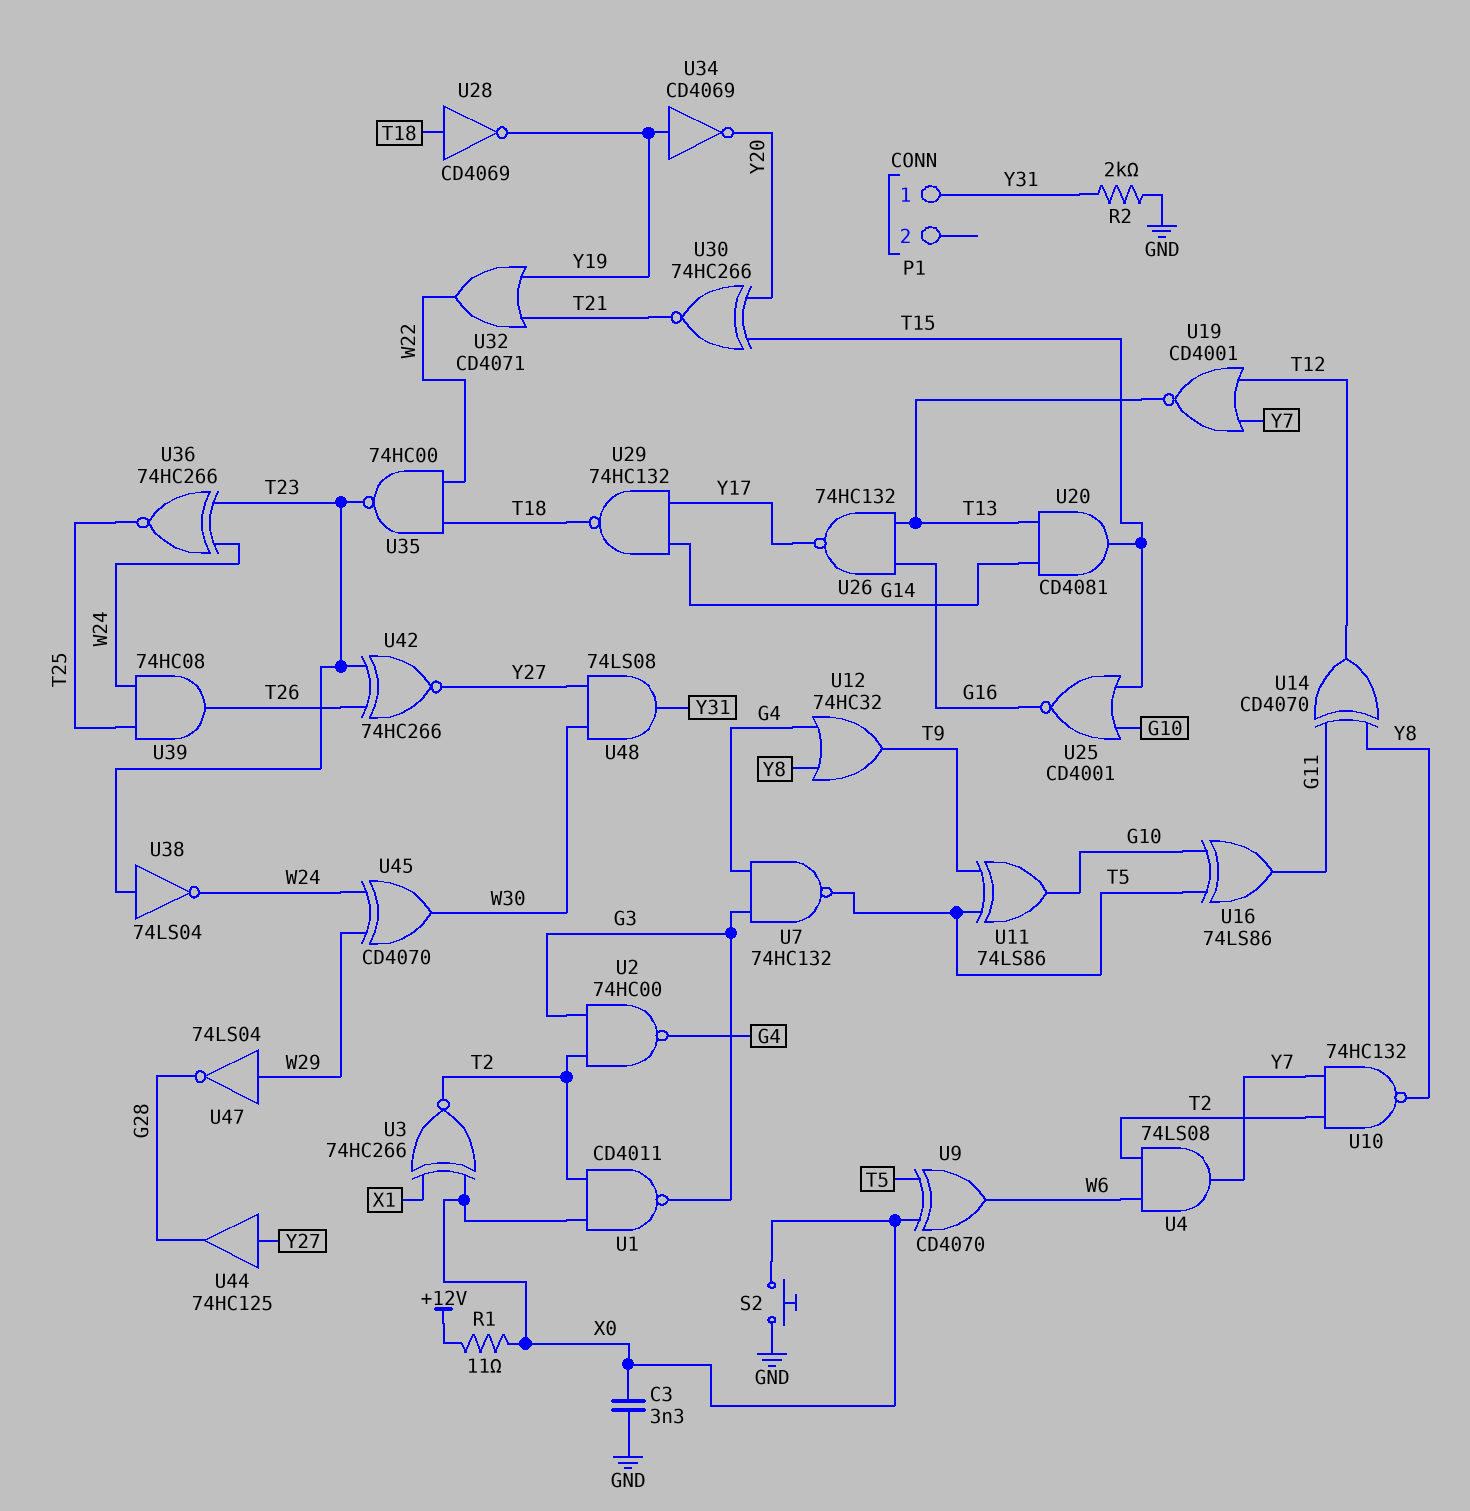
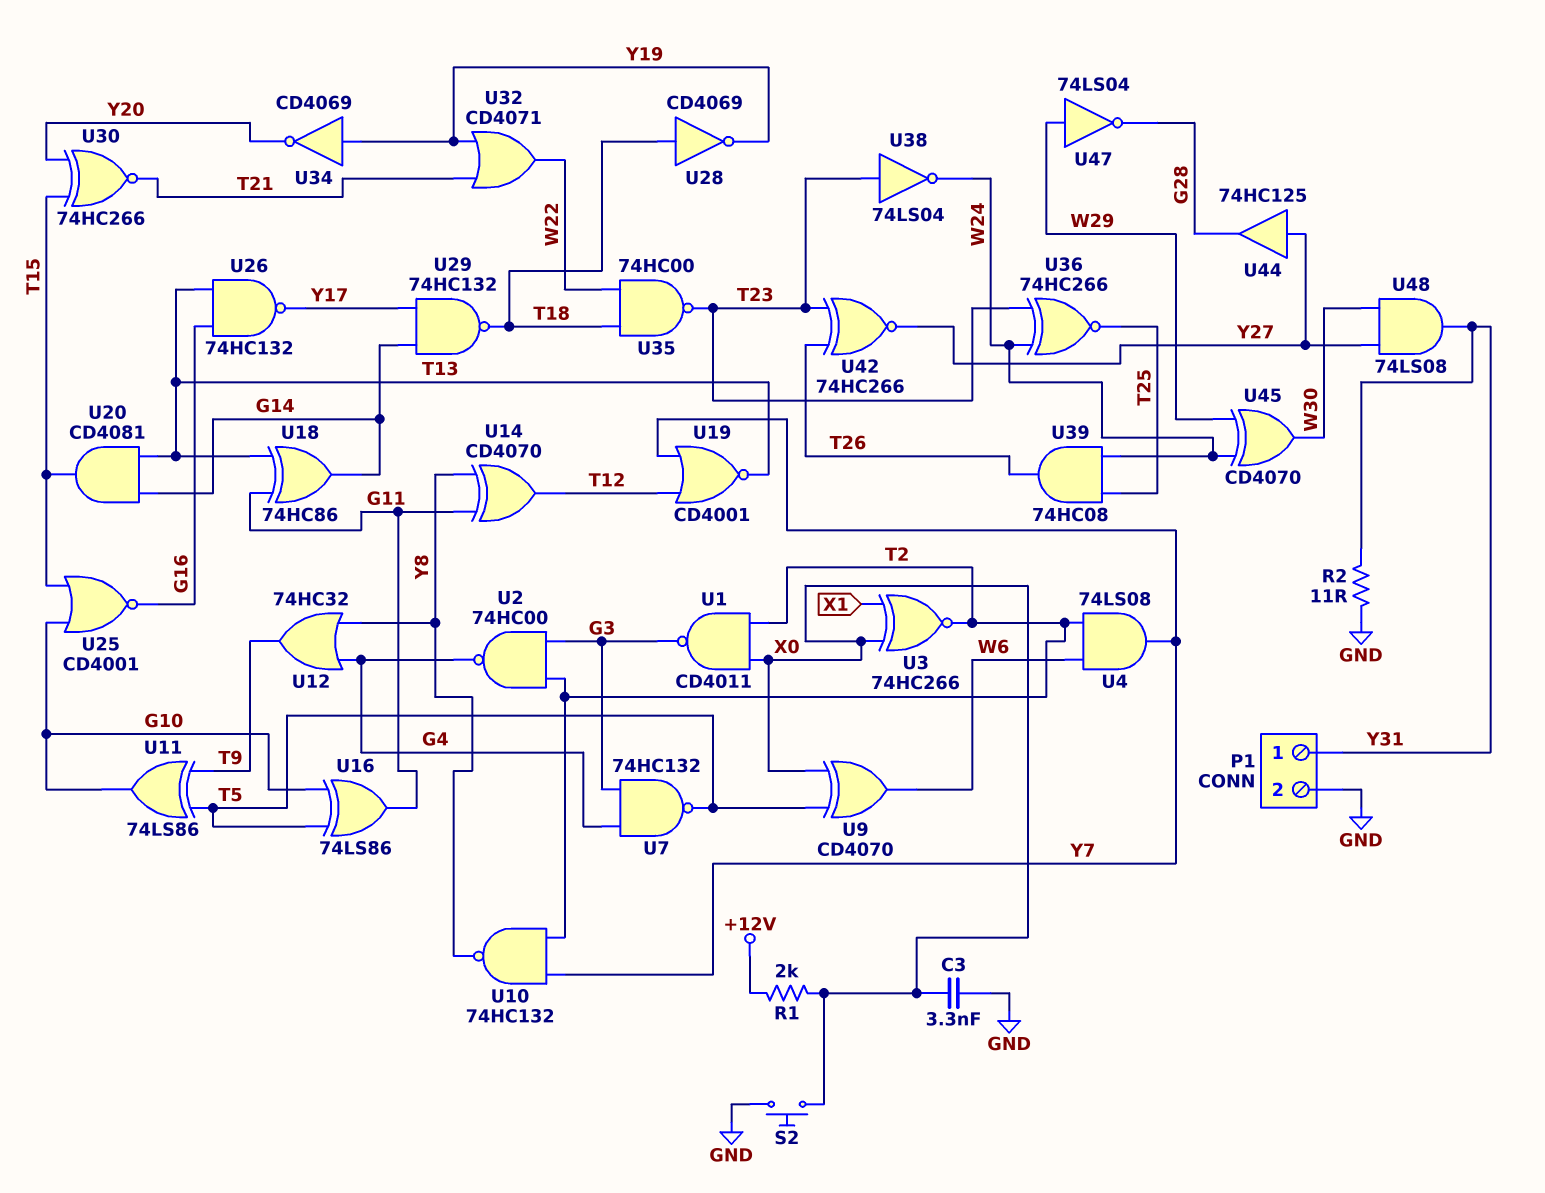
P1 pin 2: none -> GND
R1: 11 (+12V, X0) -> 2k (+12V, X0)
R2: 2k (GND, Y31) -> 11 (GND, Y31)
U18: none -> XOR 74HC86 (in G11, in T13, out G14)

